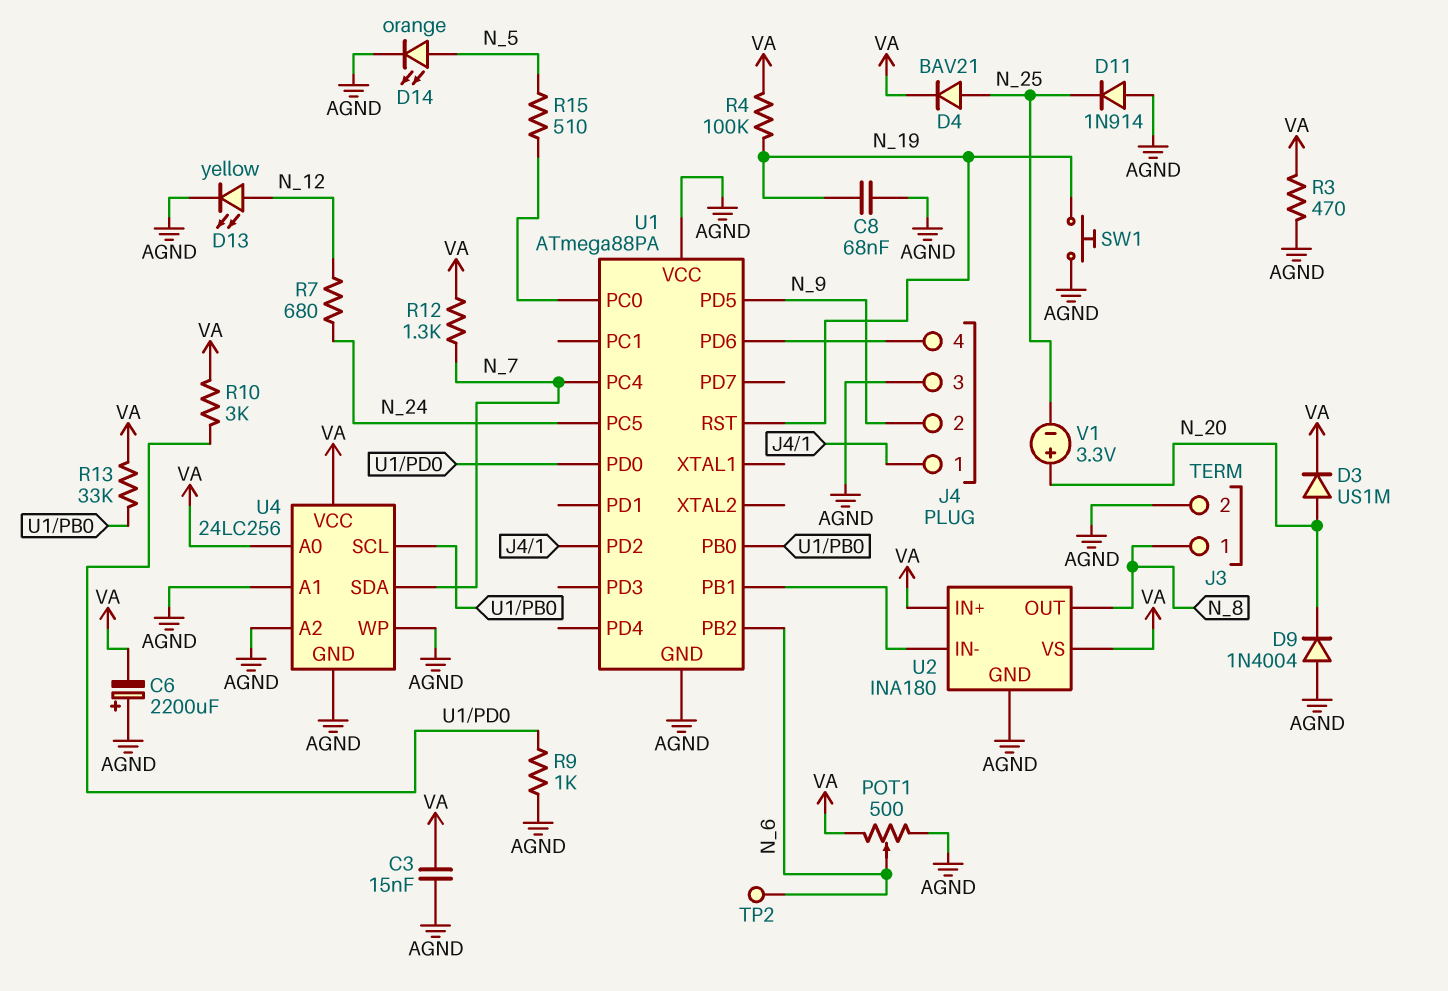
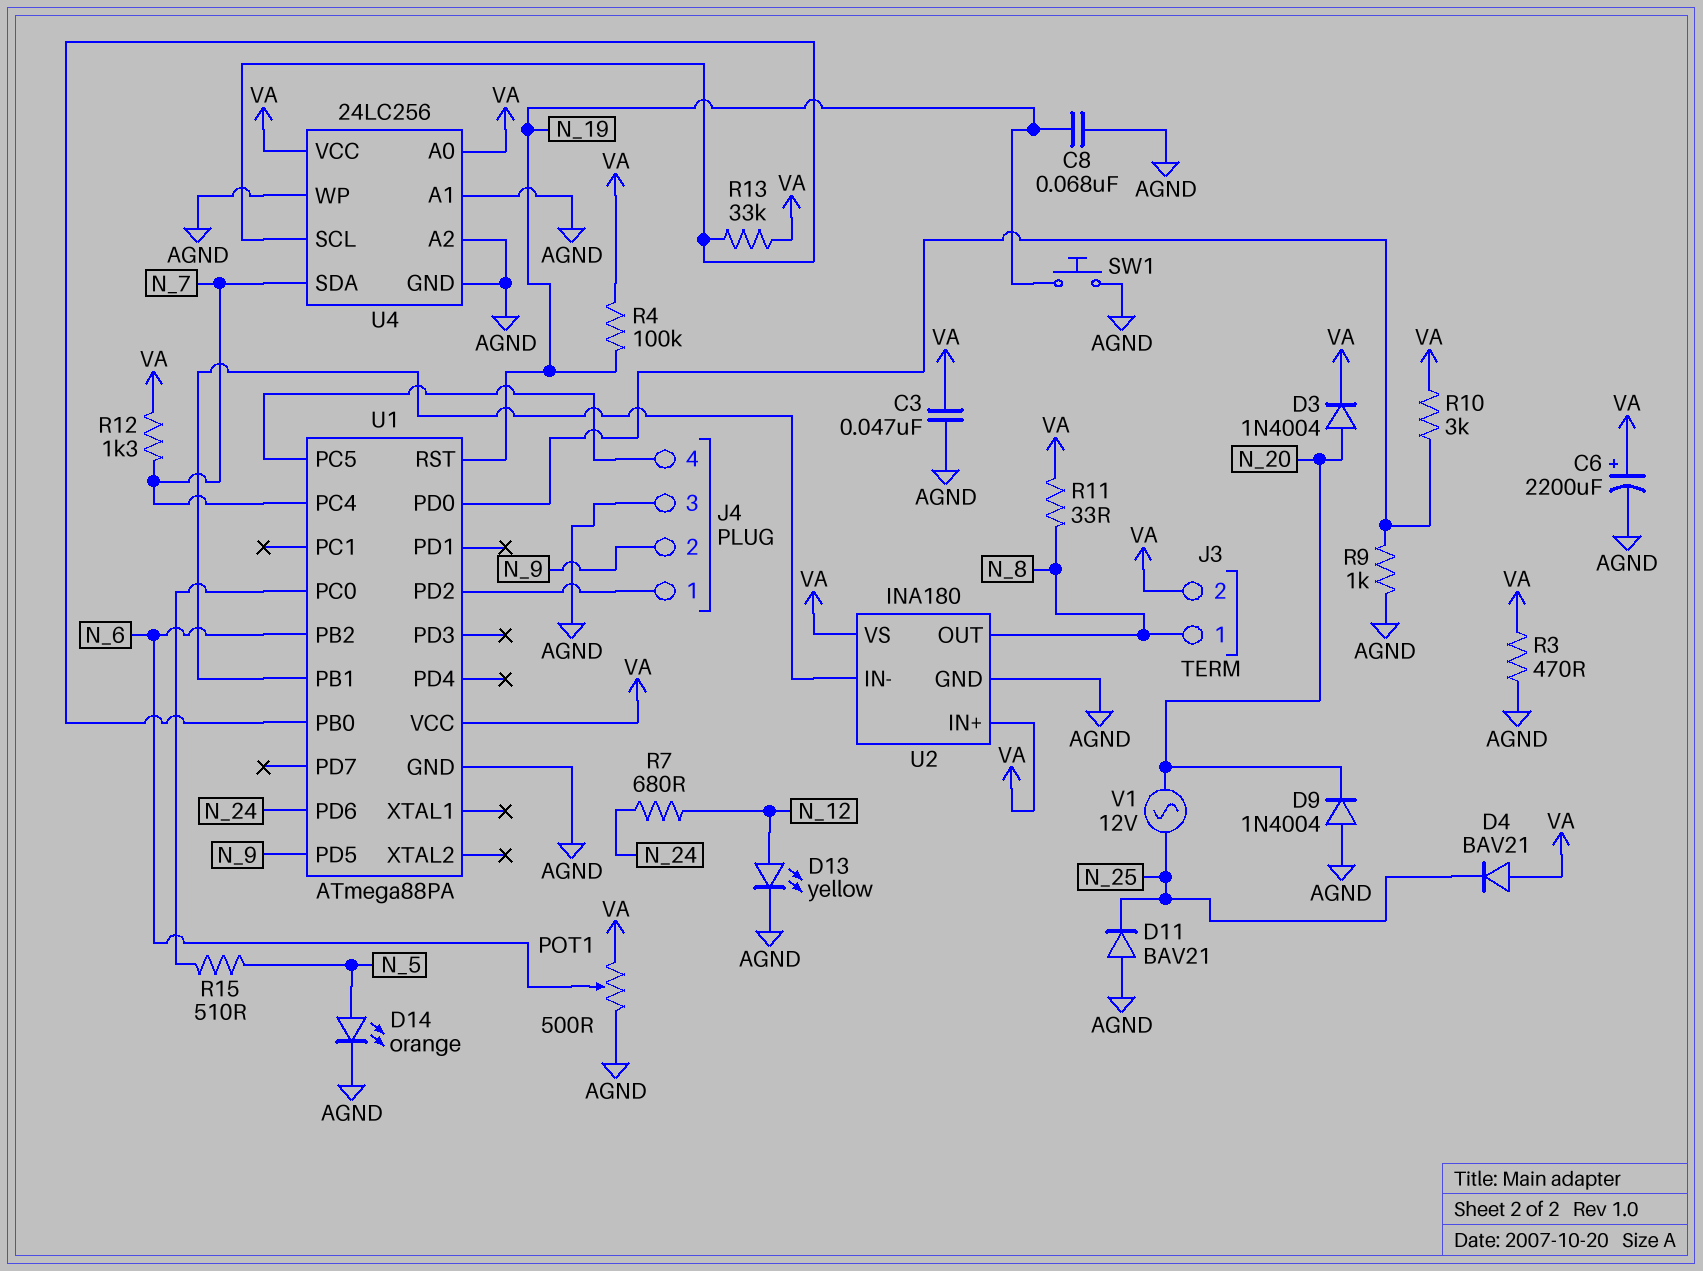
C3: 15nF (AGND, VA) -> 47nF (AGND, VA)
C6: 2200uF (plus AGND, minus VA) -> 2200uF (plus VA, minus AGND)
D3: diode US1M (A N_20, K VA) -> diode 1N4004 (A N_20, K VA)
D4: diode BAV21 (A N_25, K VA) -> diode BAV21 (A VA, K N_25)
D11: diode 1N914 (A AGND, K N_25) -> diode BAV21 (A AGND, K N_25)
J3 pin 2: AGND -> VA
R11: none -> 33 (N_8, VA)
TP2: test point (N_6) -> none
U1 pin PC5: N_24 -> J4/4
U1 pin PD6: J4/4 -> N_24
U1 pin VCC: AGND -> VA
V1: 3.3V (plus N_20, minus N_25) -> AC 12V (N_20, N_25)

